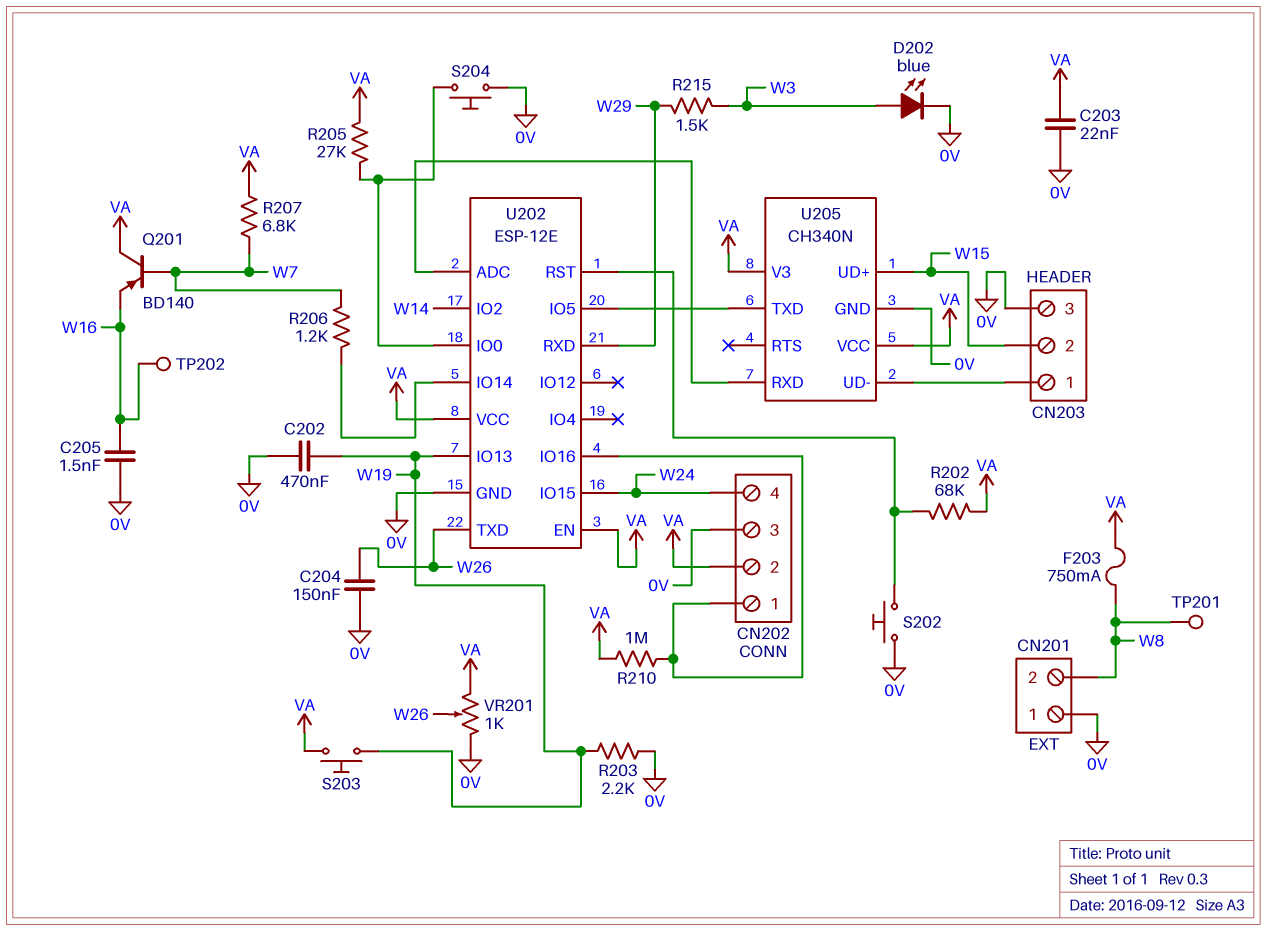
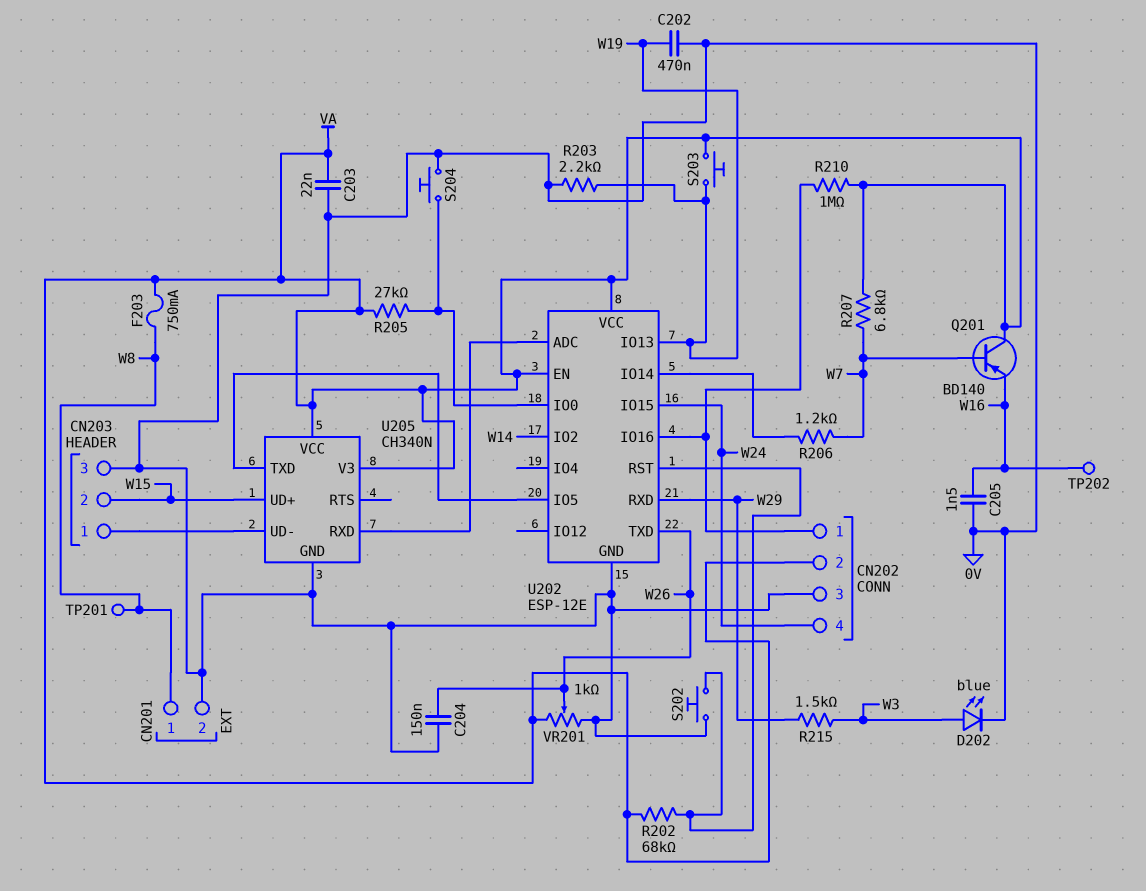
CN201 pin 1: 0V -> W8
CN201 pin 2: W8 -> 0V

